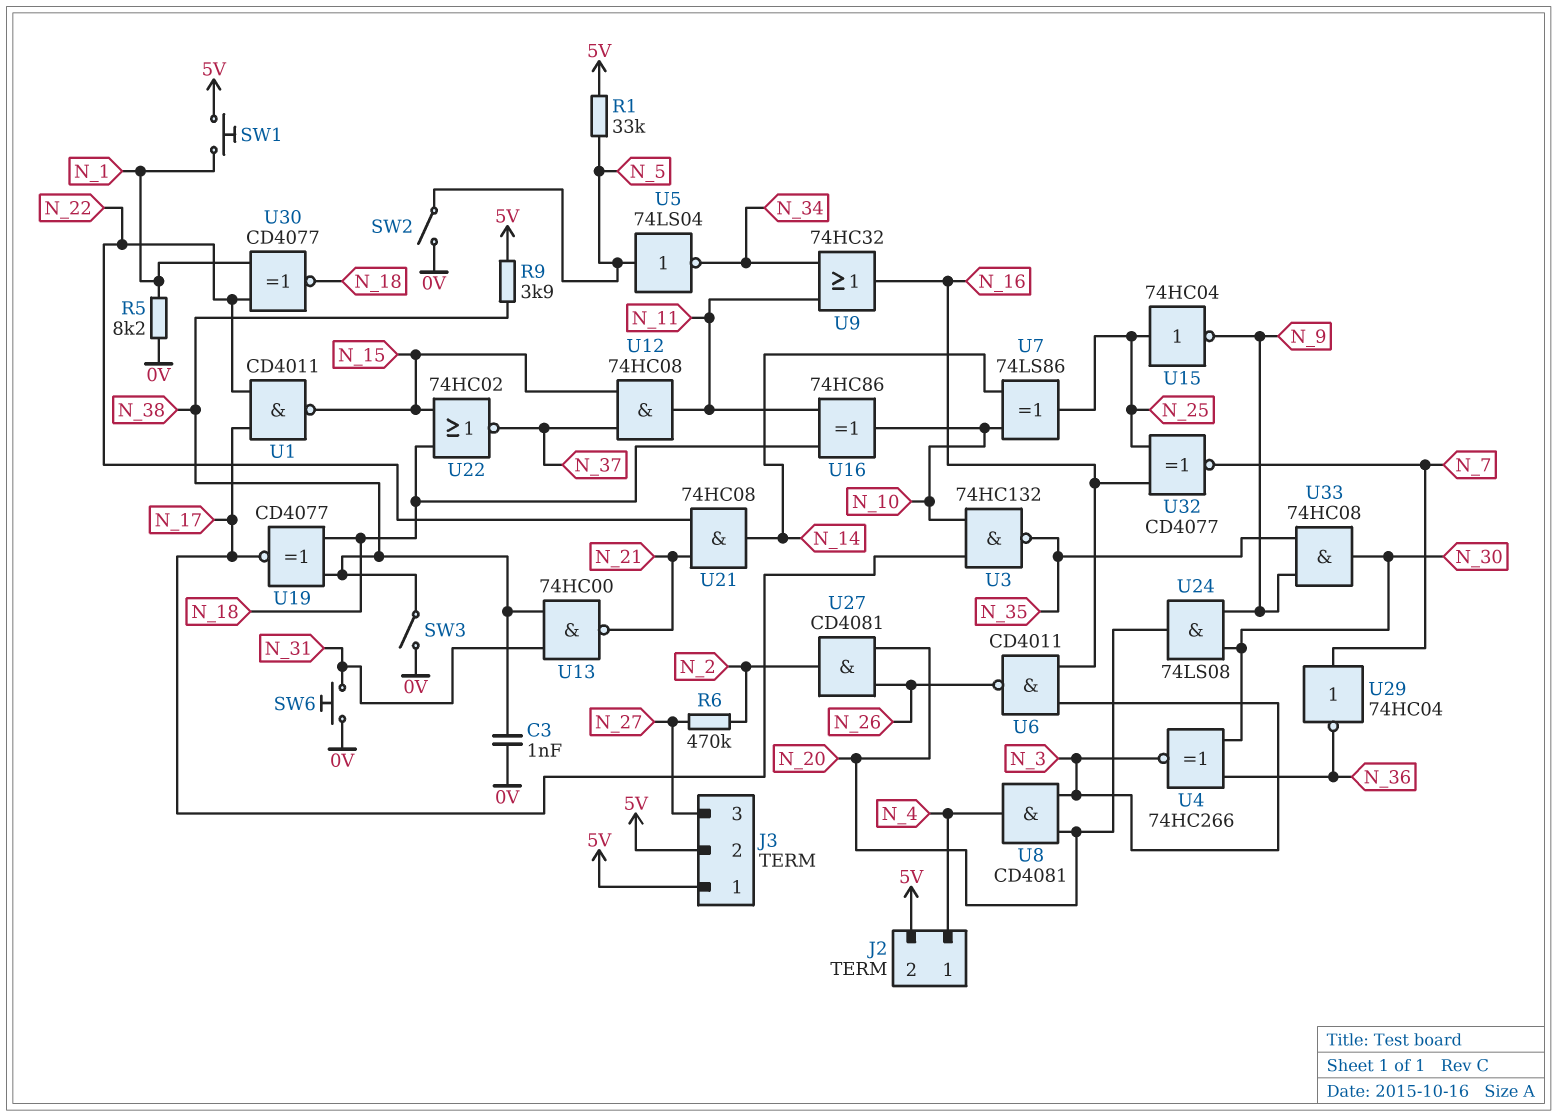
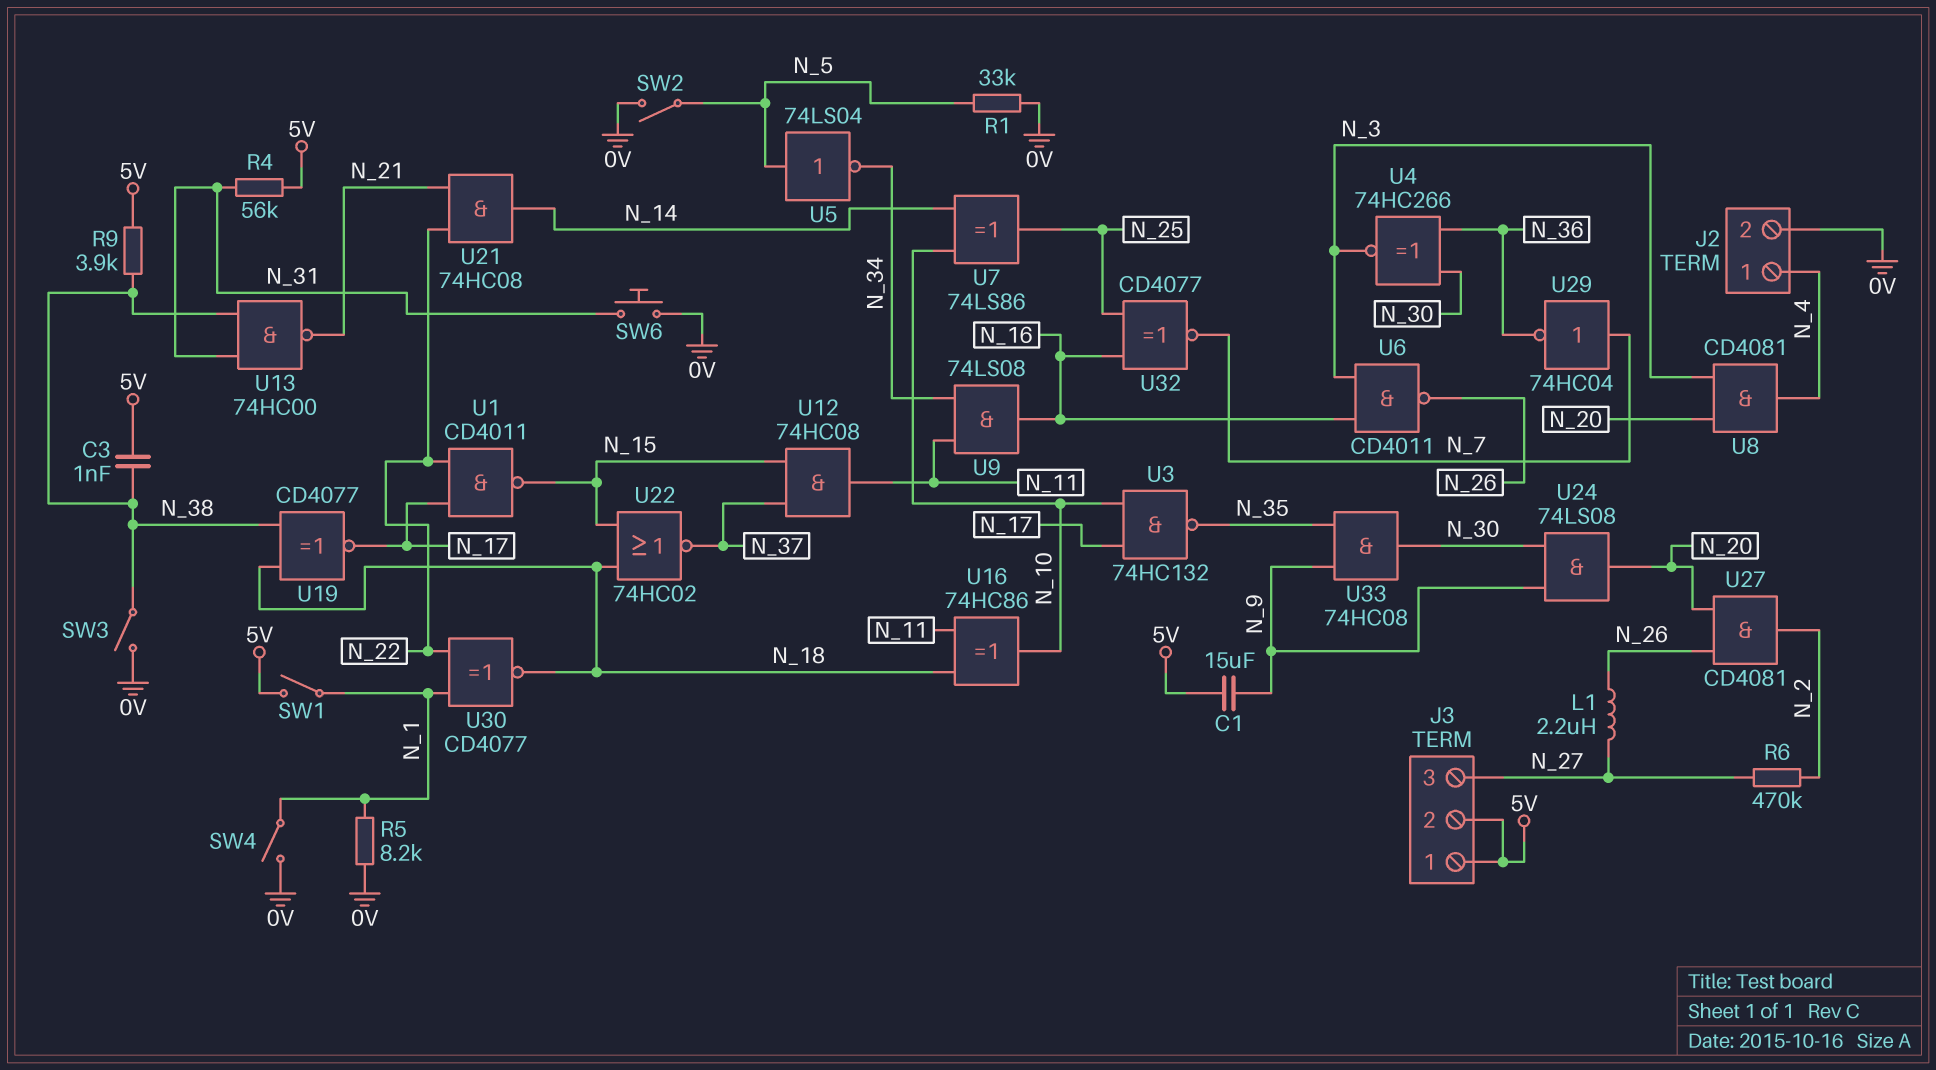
C1: none -> 15uF (5V, N_9)
C3: 1nF (0V, N_38) -> 1nF (5V, N_38)
J2 pin 2: 5V -> 0V
L1: none -> 2.2uH (N_26, N_27)
R1: 33k (5V, N_5) -> 33k (0V, N_5)
R4: none -> 56k (5V, N_31)
SW1: button (5V, N_1) -> switch (5V, N_1)
SW4: none -> switch (0V, N_1)
U9: OR 74HC32 (in N_11, in N_34, out N_16) -> AND 74LS08 (in N_11, in N_34, out N_16)
U15: NOT 74HC04 (in N_25, out N_9) -> none

